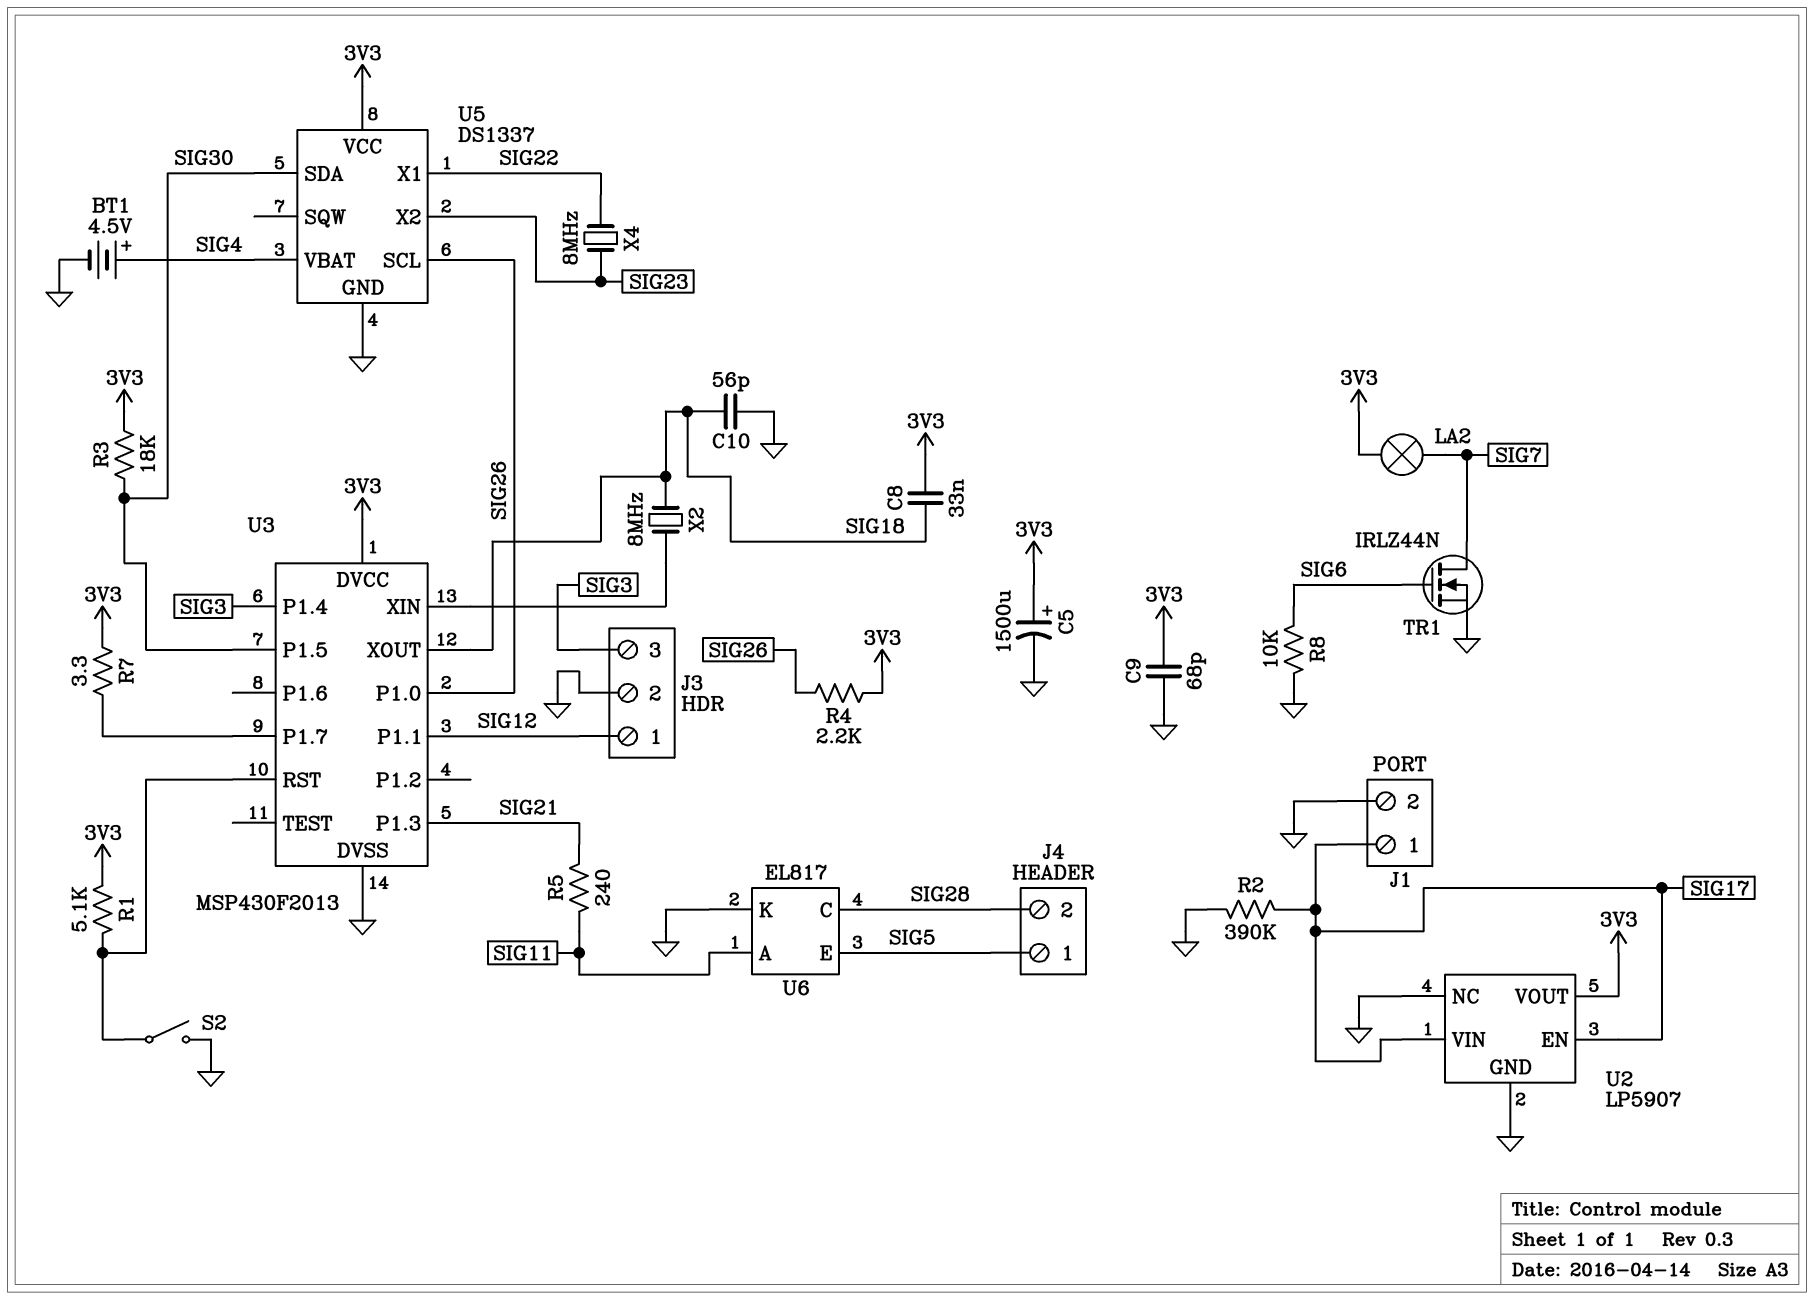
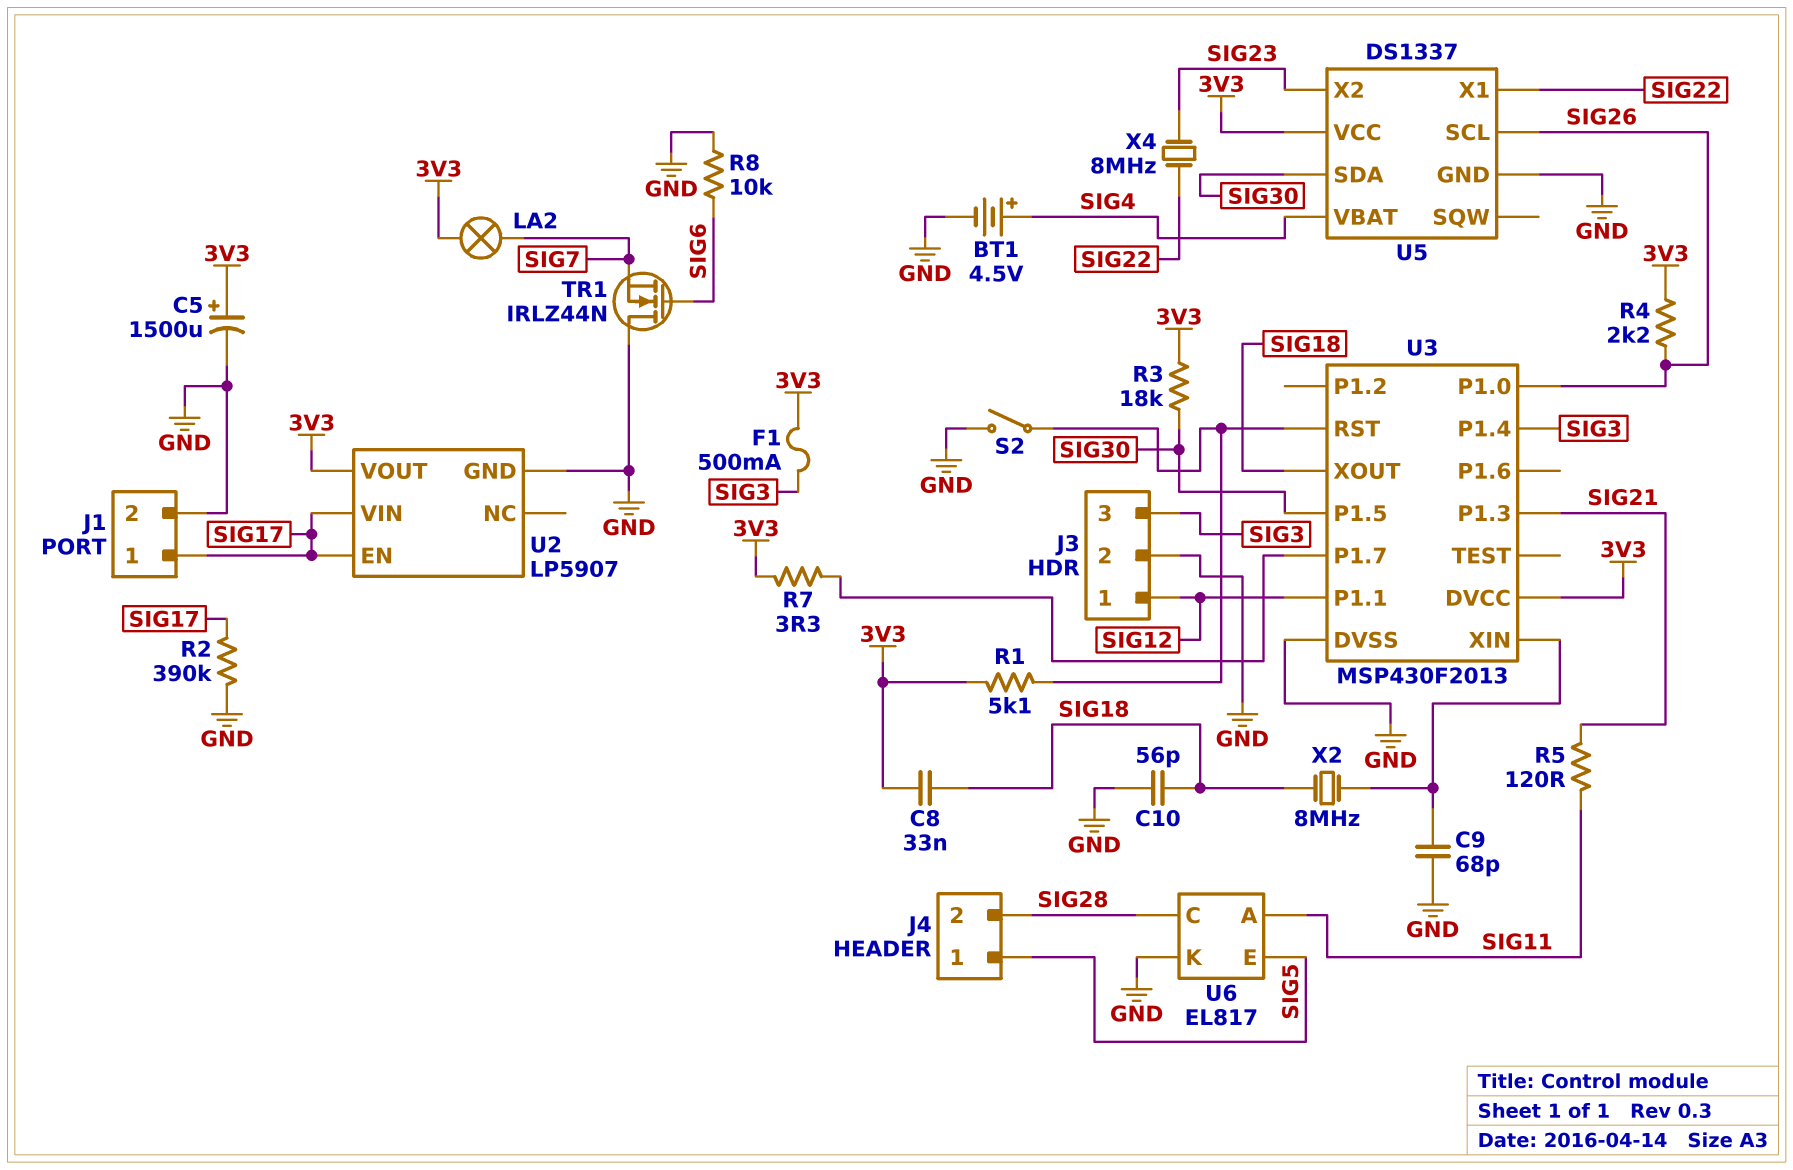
C9: 68pF (3V3, GND) -> 68pF (GND, U3/XIN)
F1: none -> 500mA (3V3, SIG3)
R5: 240 (SIG11, SIG21) -> 120 (SIG11, SIG21)
TR1: NMOS IRLZ44N (G SIG6, D SIG7, S GND) -> NMOS IRLZ44N (G SIG6, D GND, S SIG7)
U2 pin NC: GND -> none

